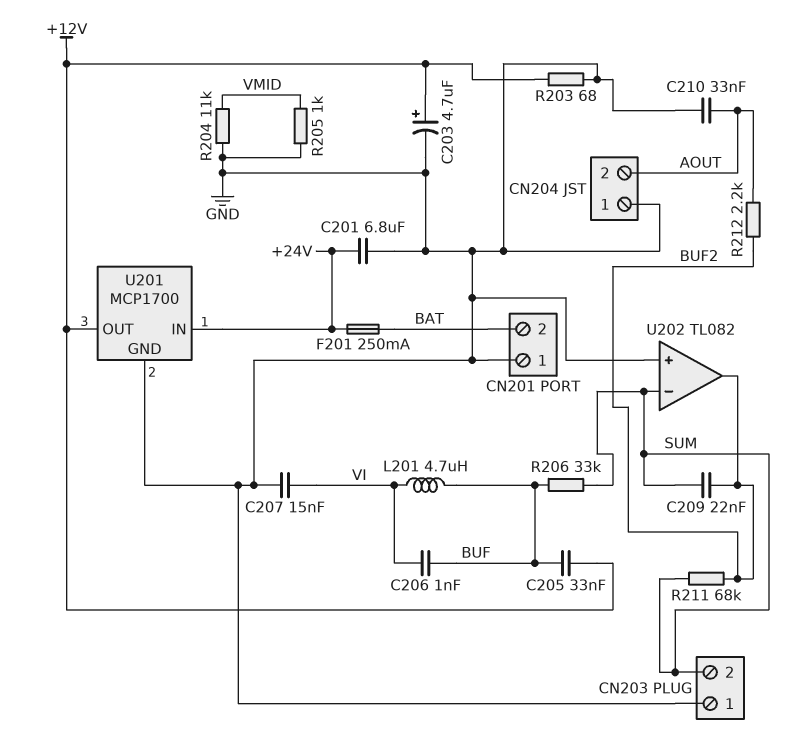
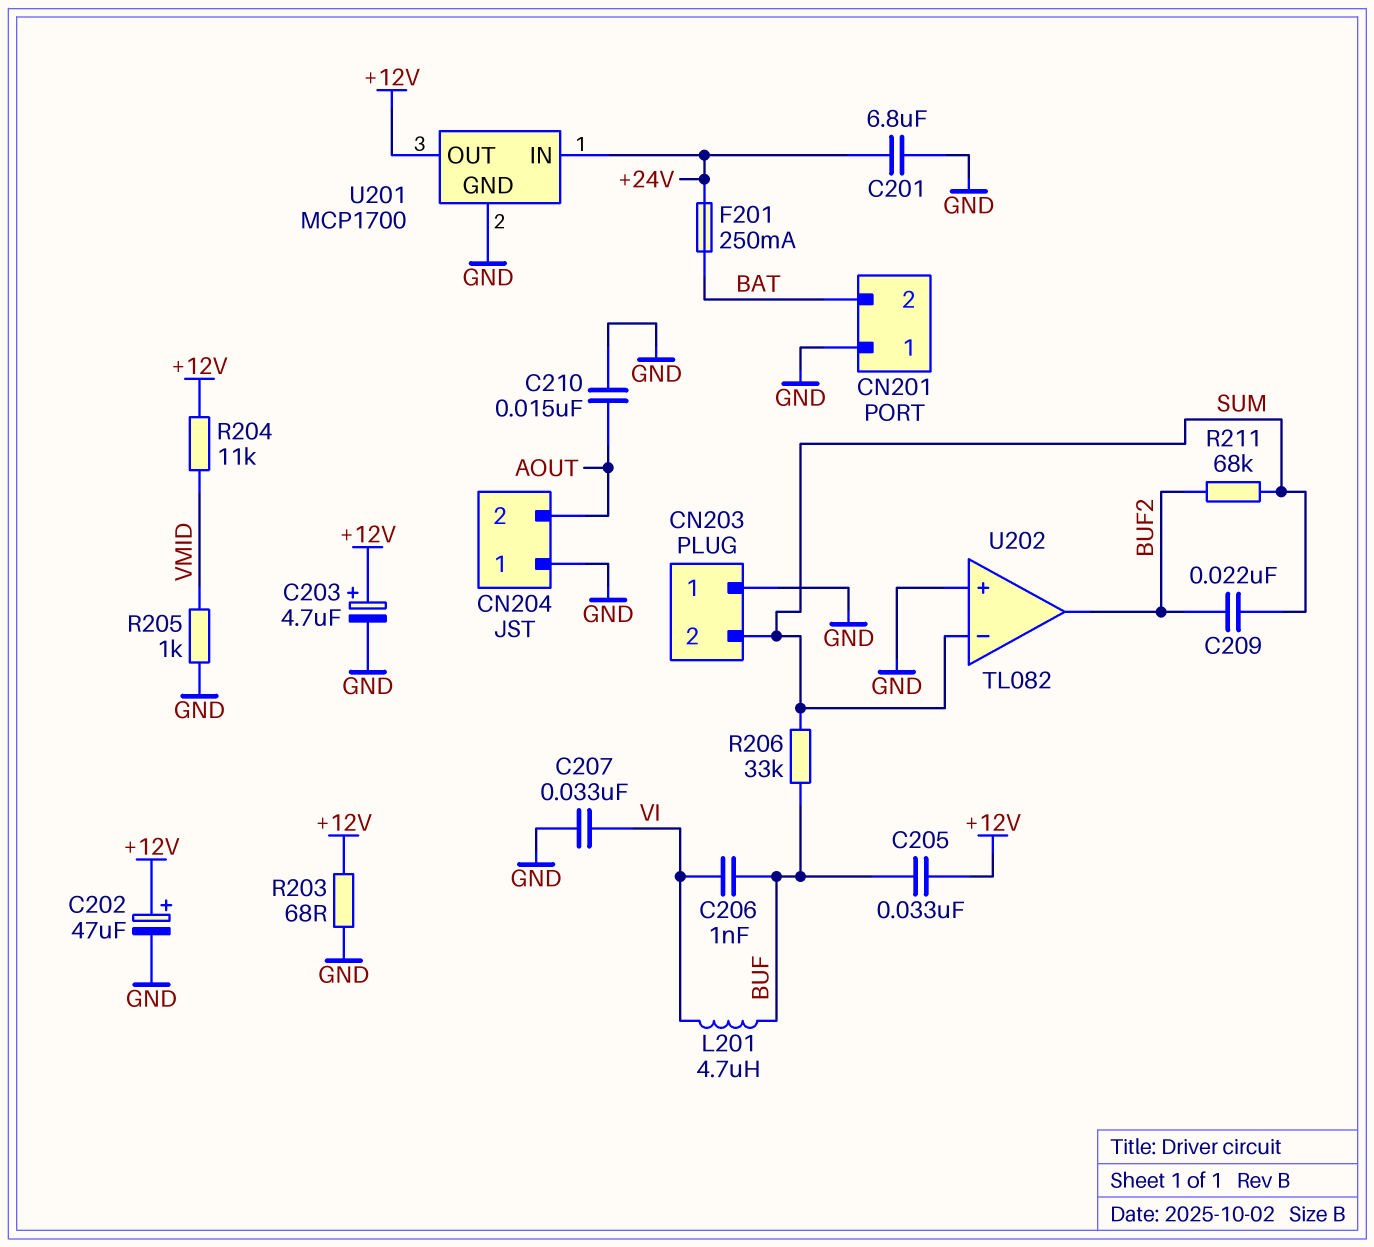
C202: none -> 47uF (plus +12V, minus GND)
C207: 15nF (GND, VI) -> 33nF (GND, VI)
C210: 33nF (AOUT, GND) -> 15nF (AOUT, GND)
R204: 11k (GND, VMID) -> 11k (+12V, VMID)
R212: 2.2k (AOUT, BUF2) -> none

